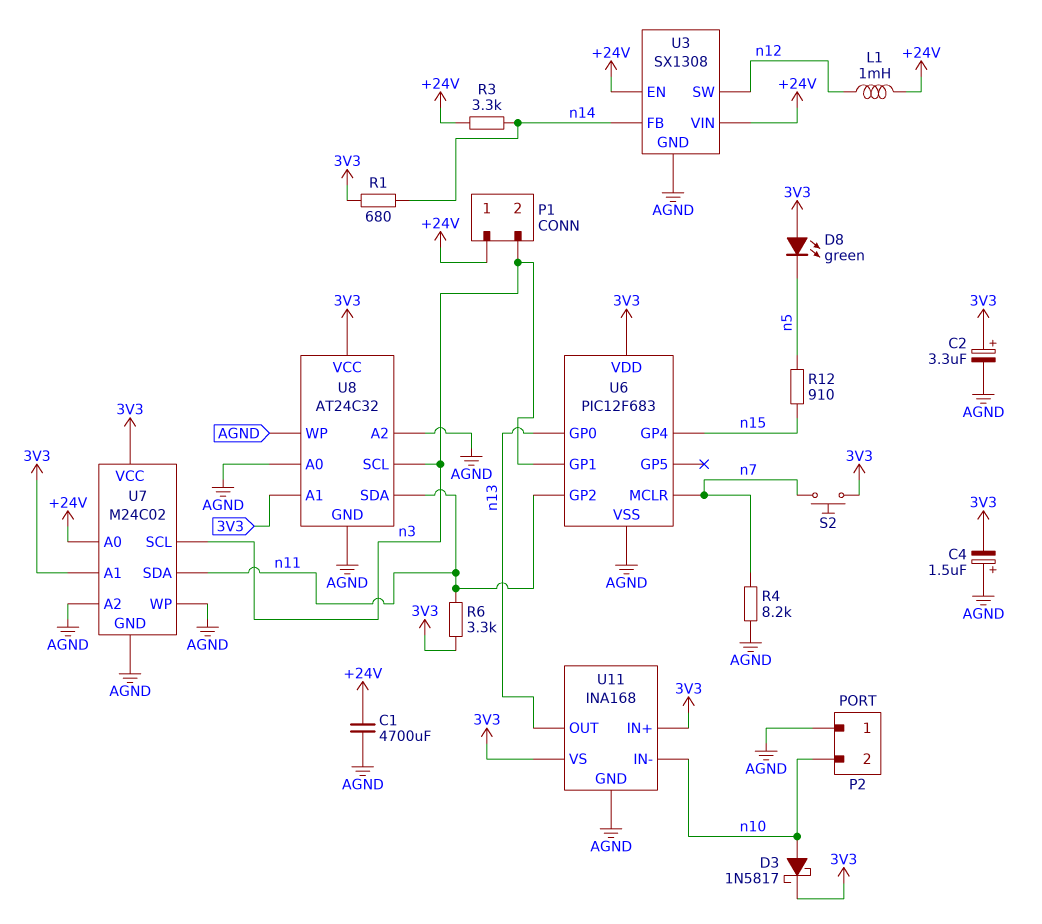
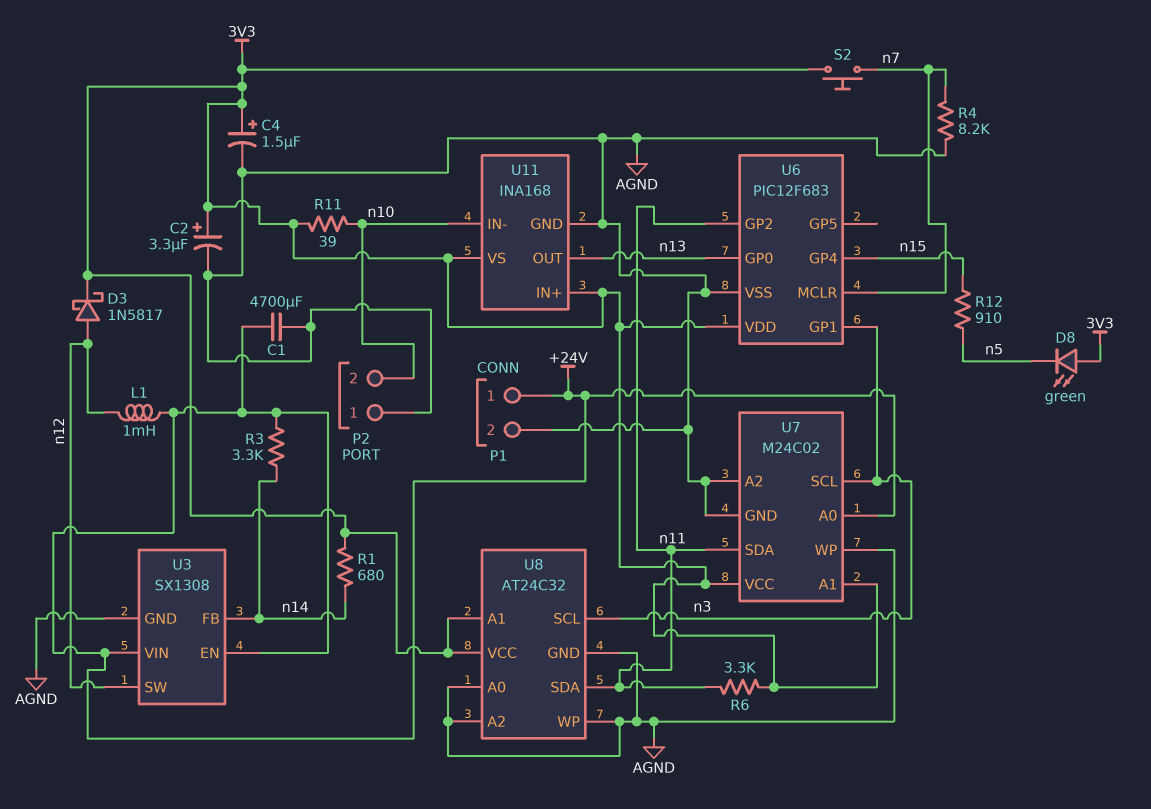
C4: 1.5uF (plus AGND, minus 3V3) -> 1.5uF (plus 3V3, minus AGND)
D3: schottky 1N5817 (A n10, K 3V3) -> schottky 1N5817 (A n12, K 3V3)
P1 pin 2: n3 -> AGND
R11: none -> 39 (3V3, n10)

